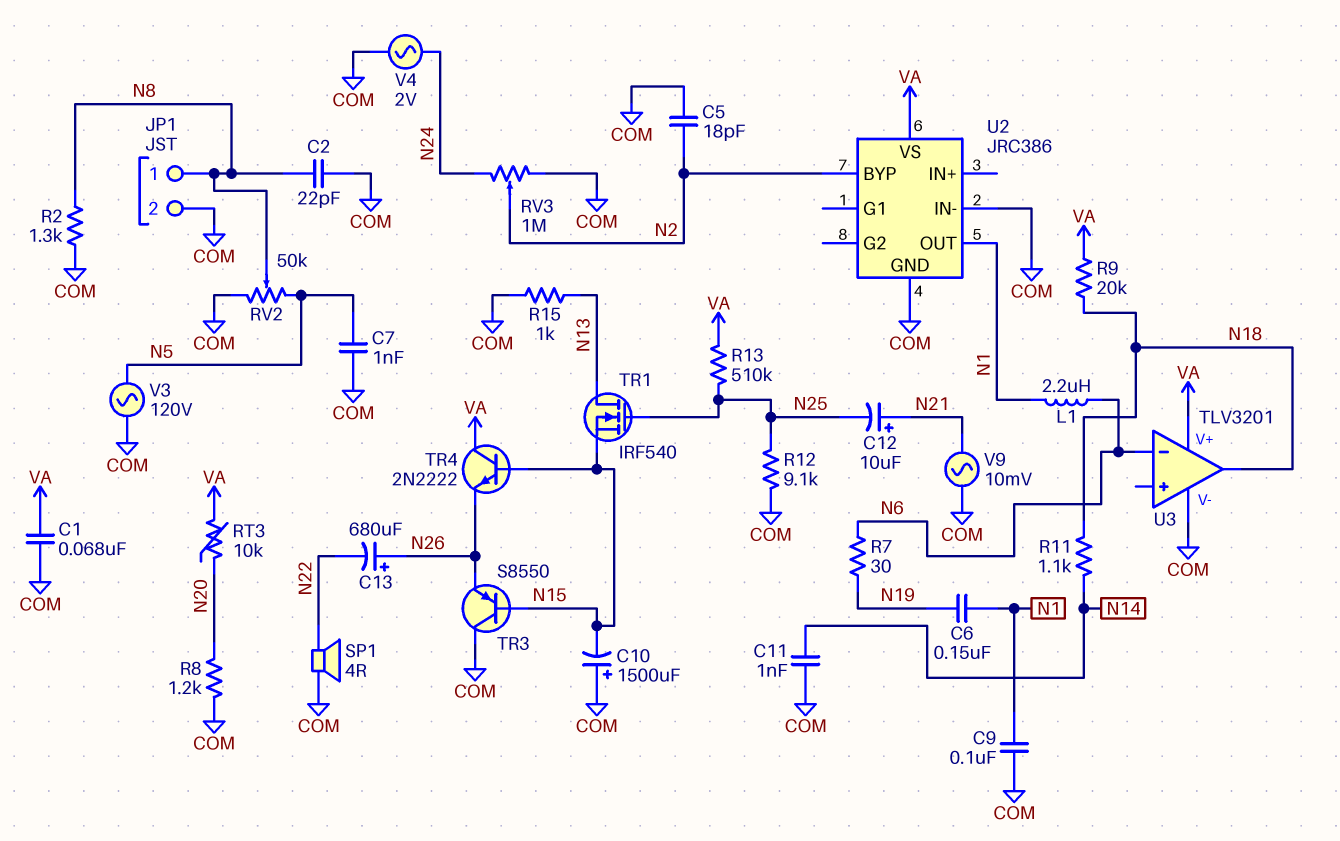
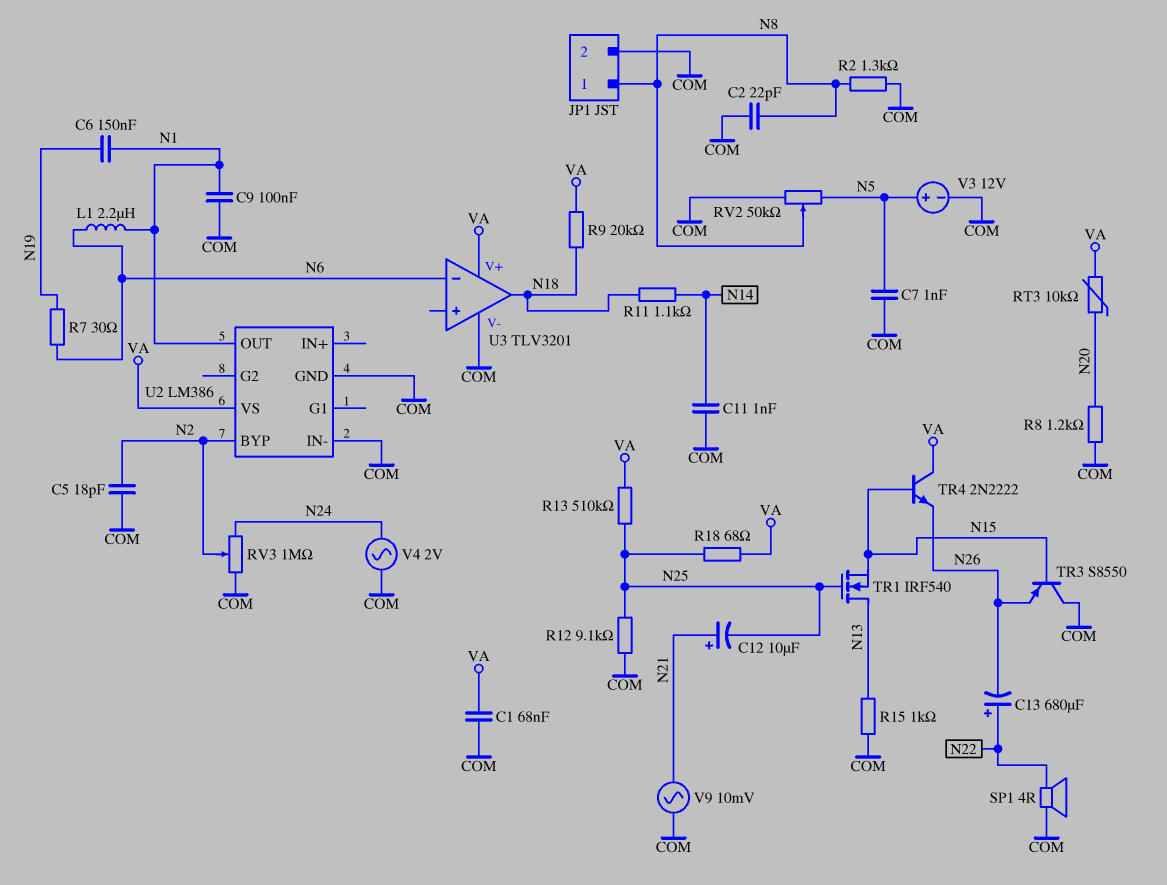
C10: 1500uF (plus COM, minus N15) -> none
C13: 680uF (plus N26, minus N22) -> 680uF (plus N22, minus N26)
R18: none -> 68 (N25, VA)
U2: JRC386 -> LM386
V3: AC 120V (COM, N5) -> 12V (plus N5, minus COM)

